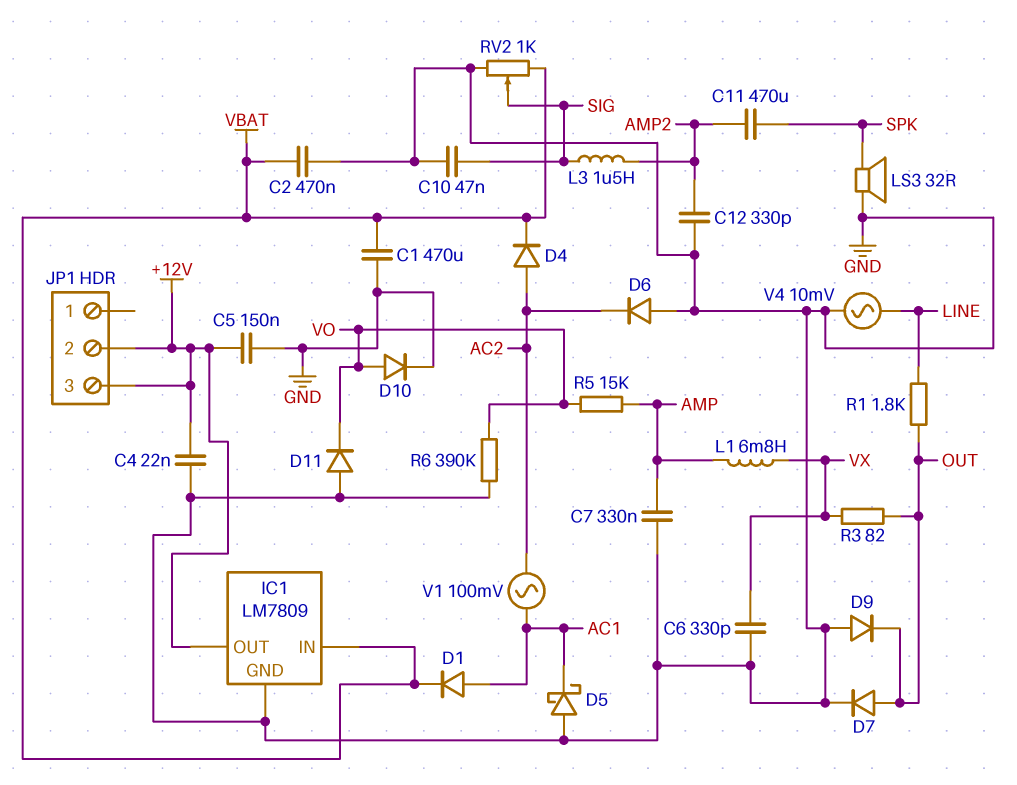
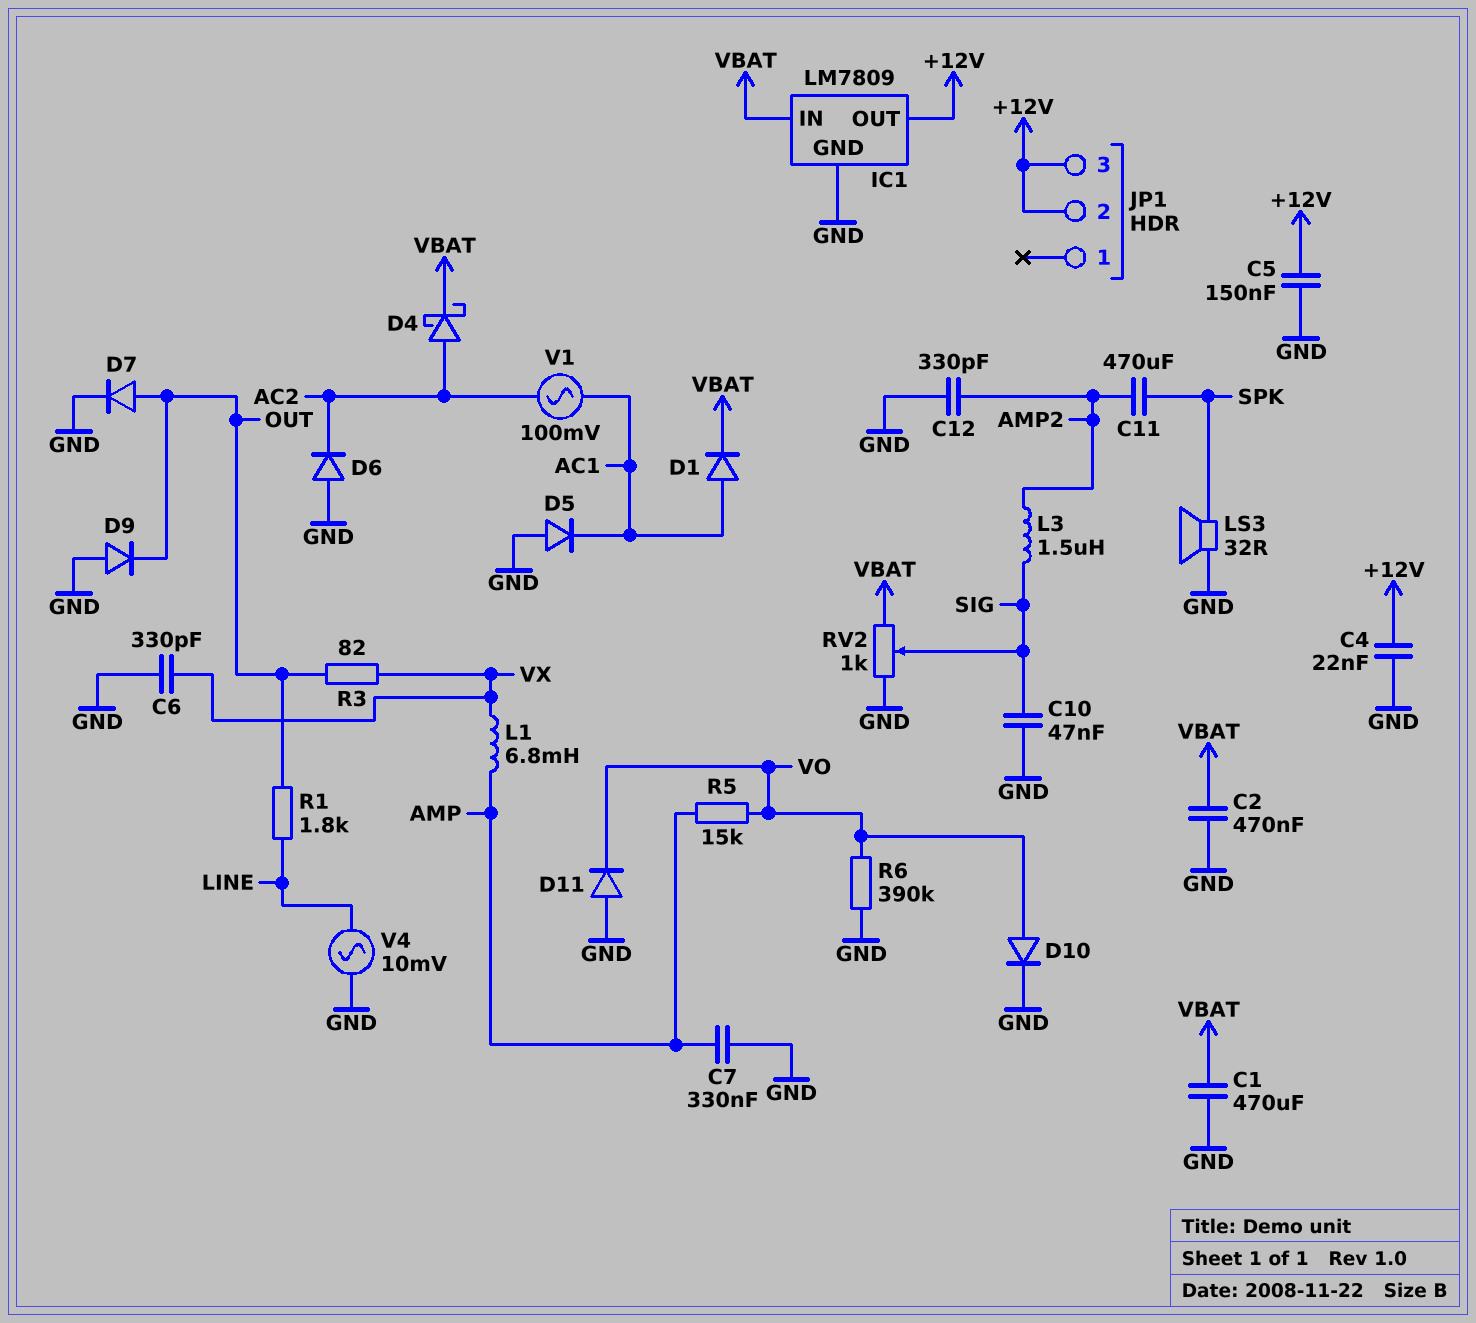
D4: diode (A AC2, K VBAT) -> schottky (A AC2, K VBAT)
D5: schottky (A GND, K AC1) -> diode (A GND, K AC1)

